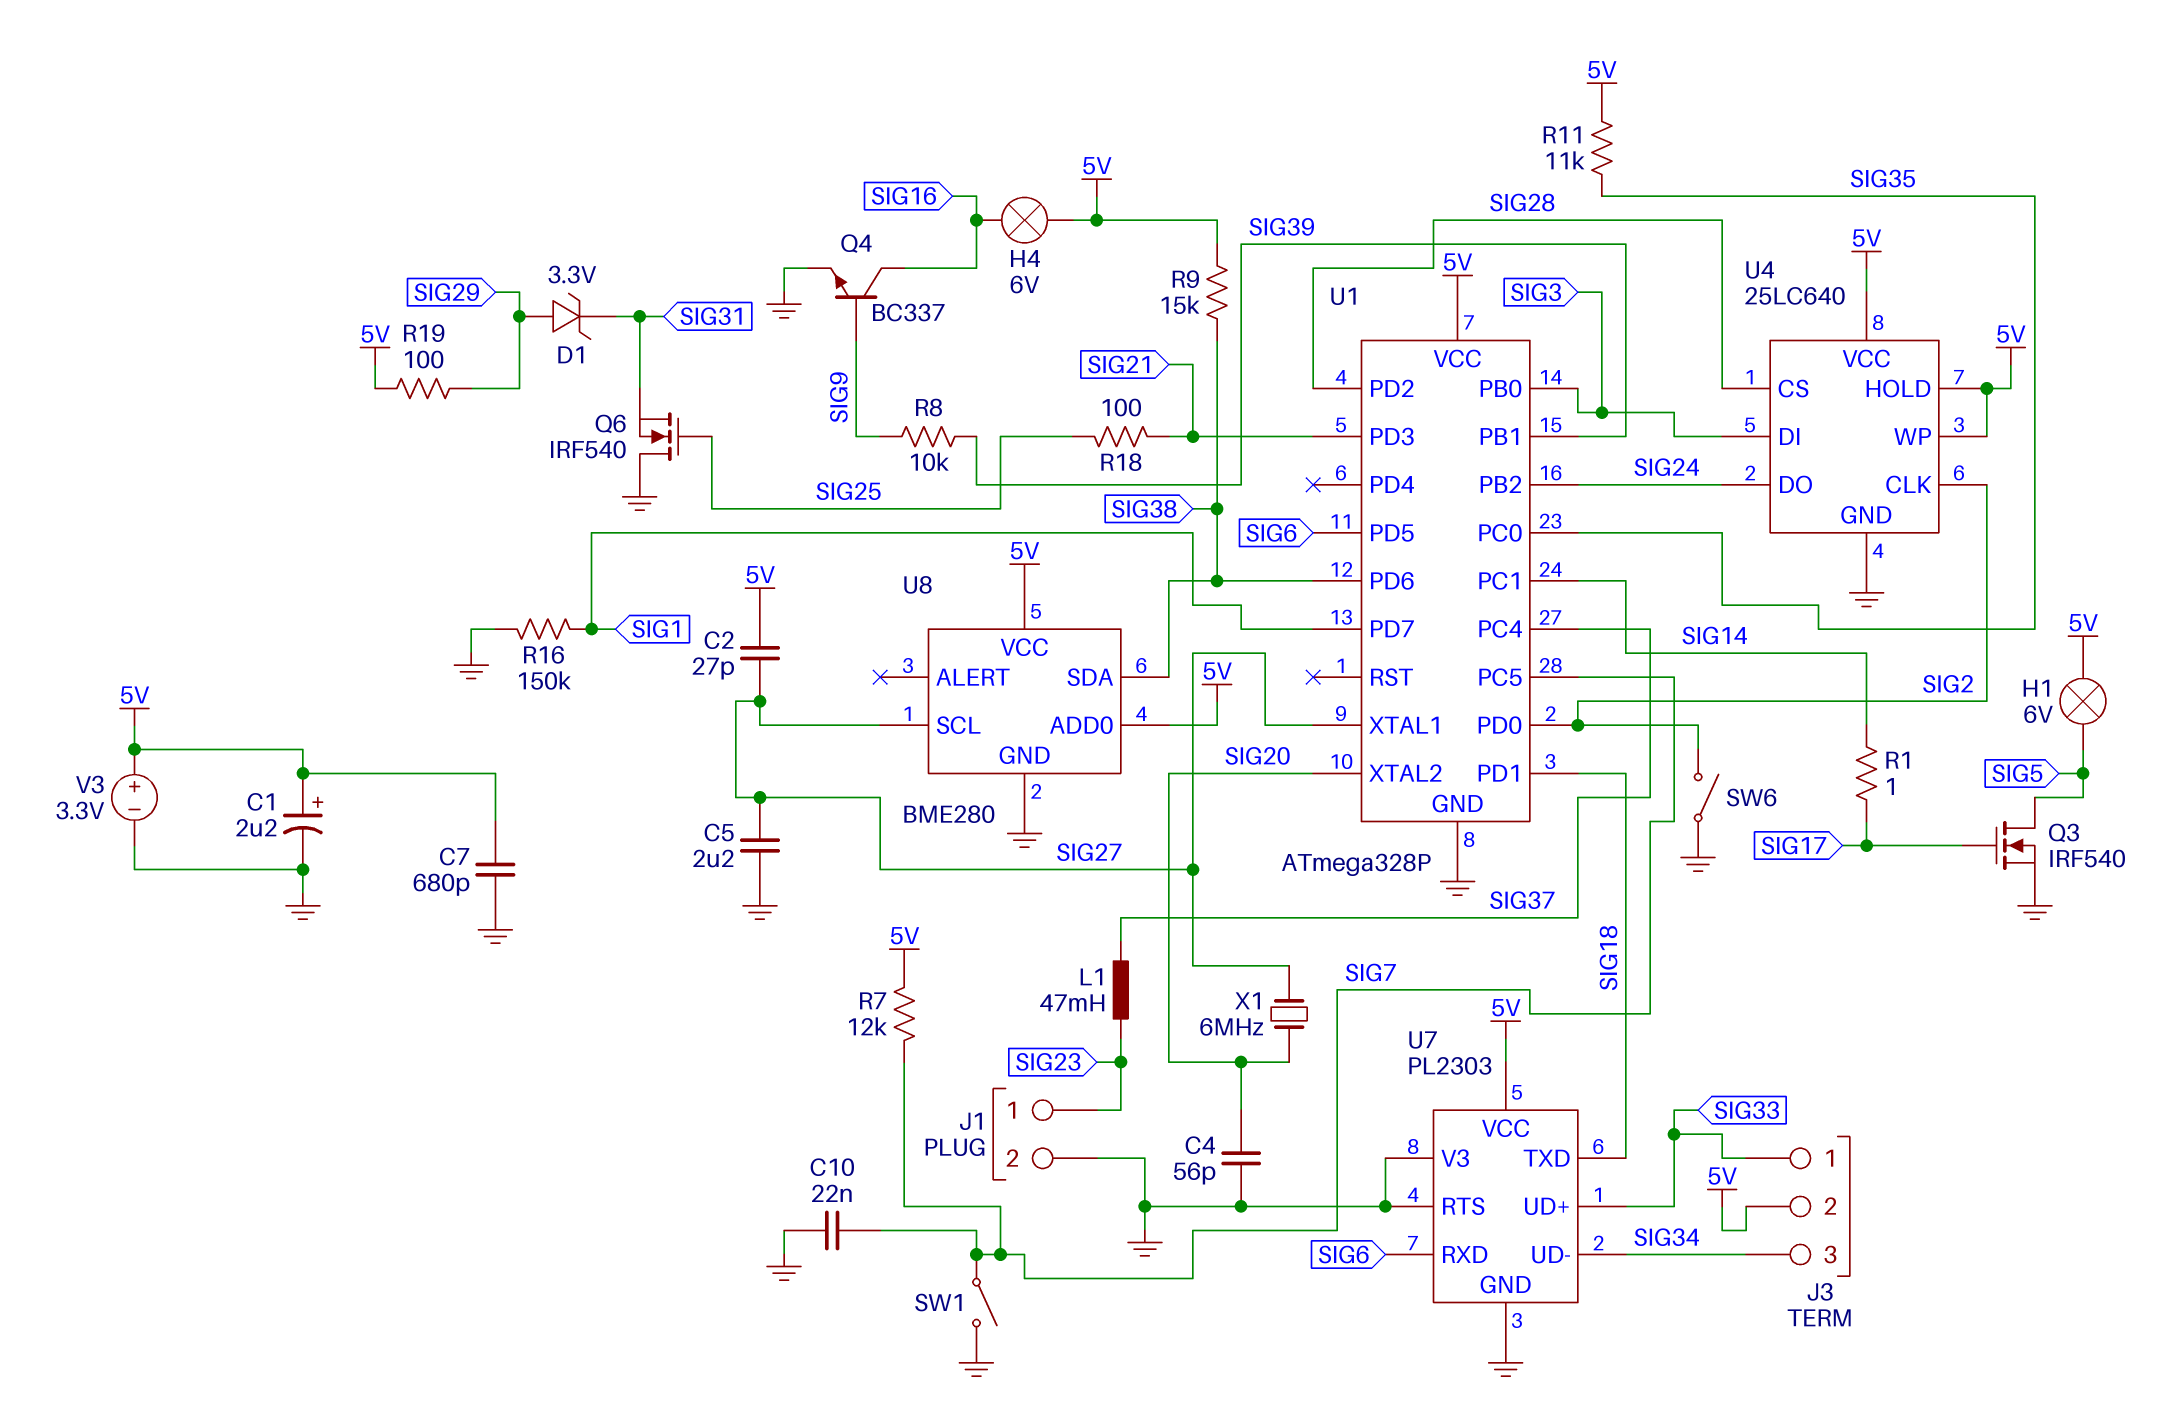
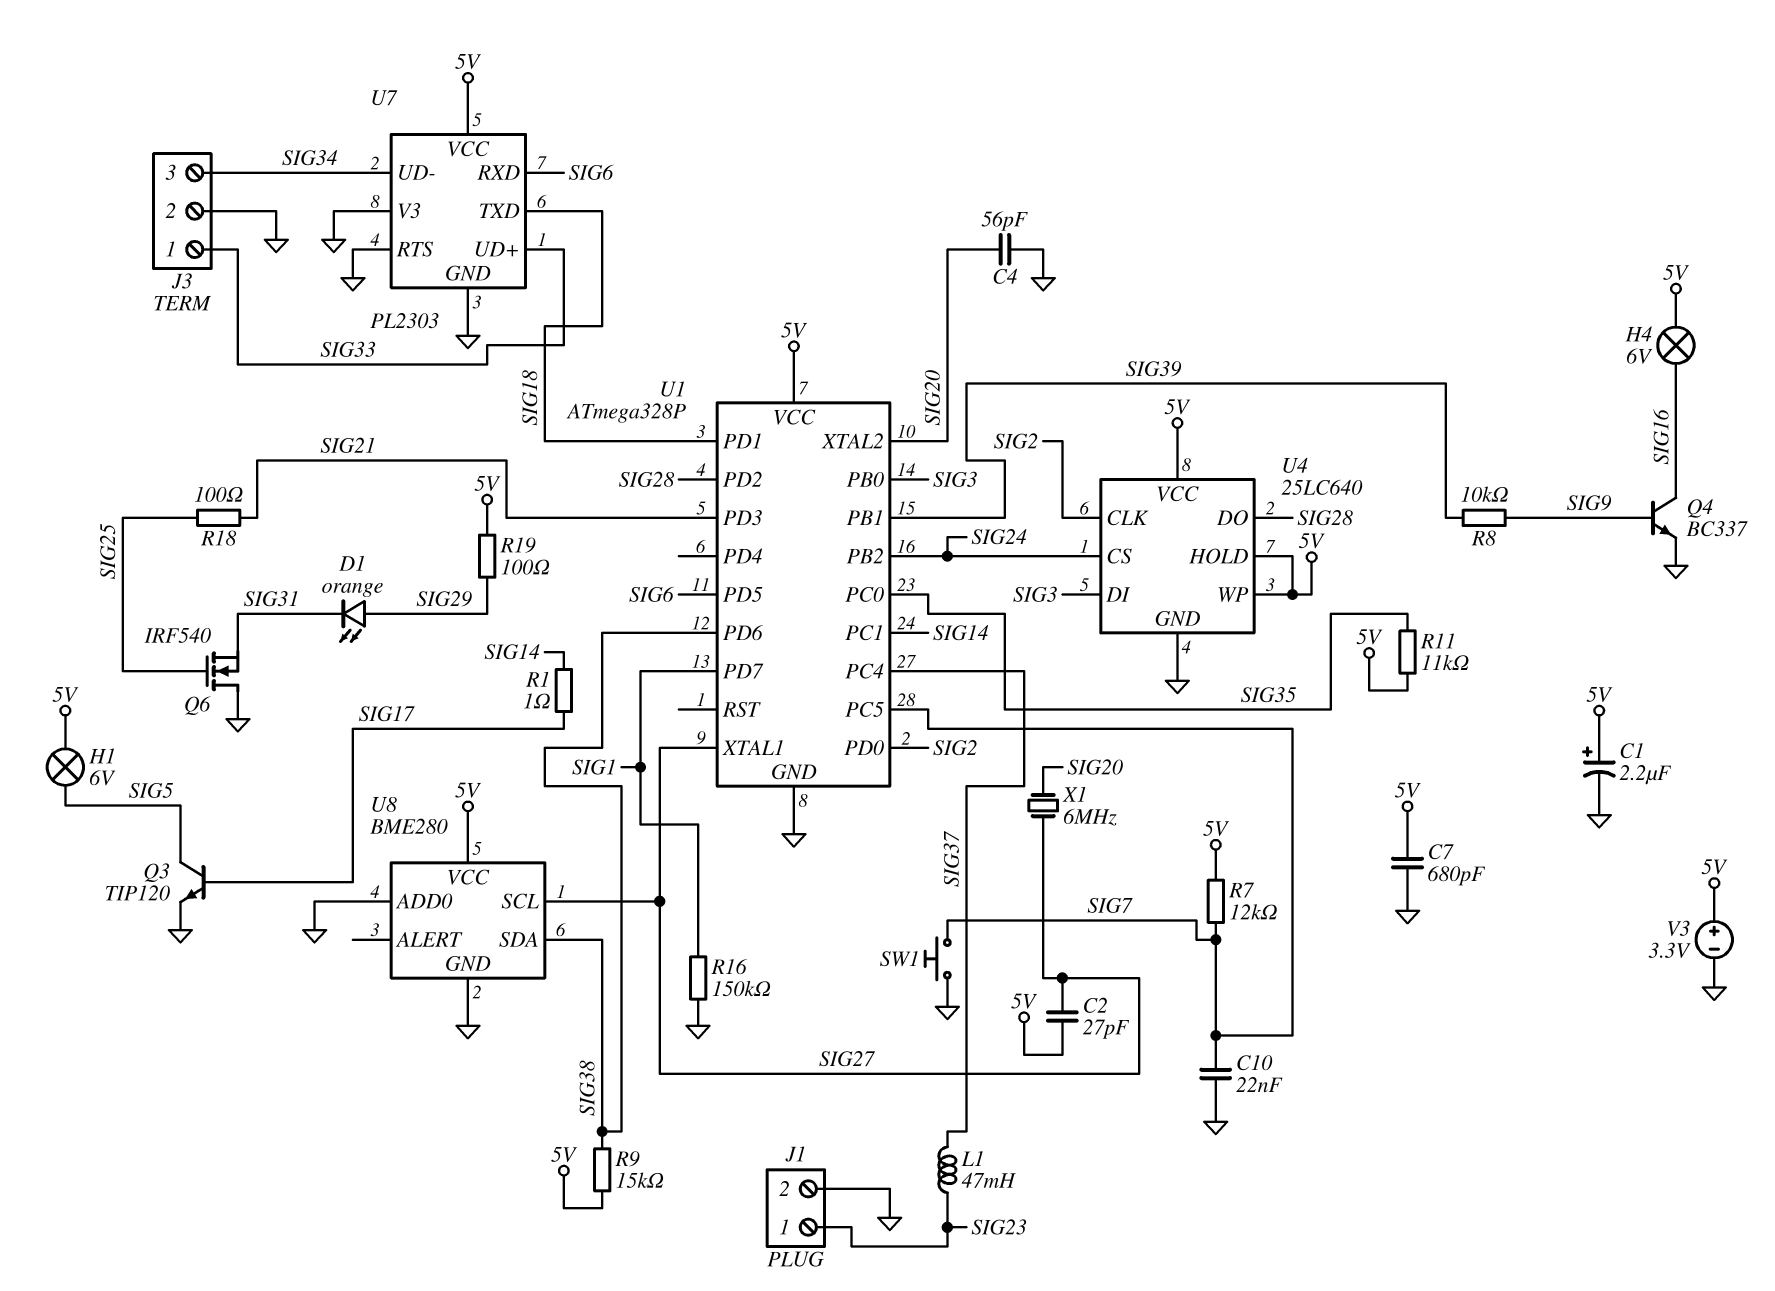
C5: 2.2uF (GND, SIG27) -> none
D1: zener 3.3V (A SIG29, K SIG31) -> LED orange (A SIG29, K SIG31)
J3 pin 2: 5V -> GND
Q3: NMOS IRF540 (G SIG17, D SIG5, S GND) -> NPN TIP120 (B SIG17, C SIG5, E GND)
SW1: switch (GND, SIG7) -> button (GND, SIG7)
SW6: switch (GND, SIG2) -> none
U4 pin CS: SIG28 -> SIG24
U4 pin DO: SIG24 -> SIG28
U8 pin ADD0: 5V -> GND

